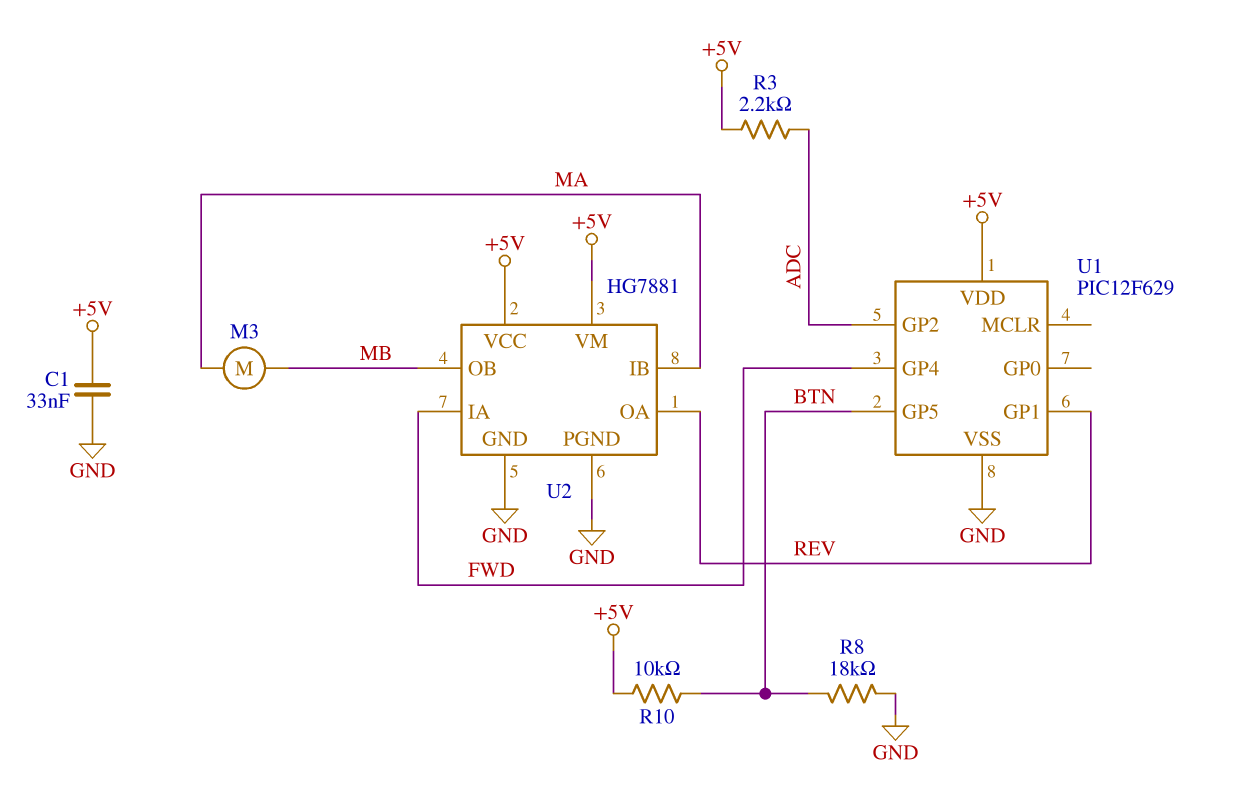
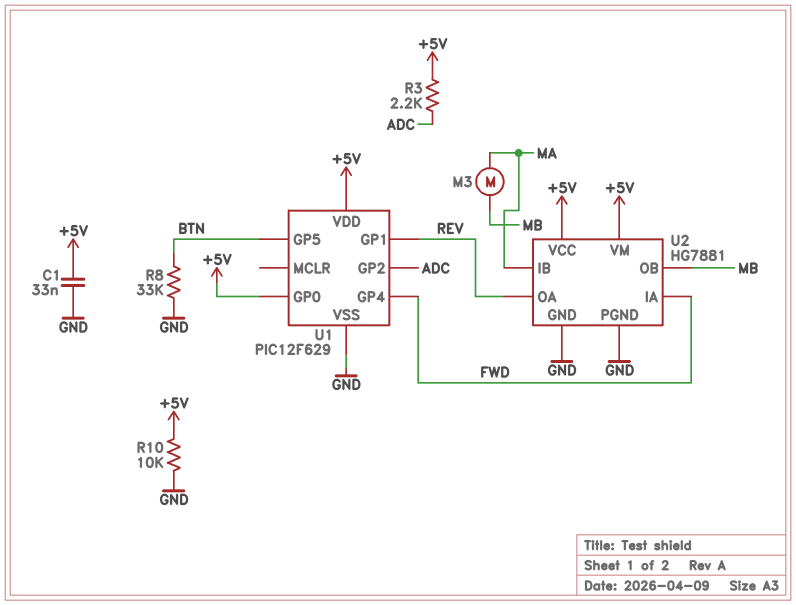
R8: 18k (BTN, GND) -> 33k (BTN, GND)
R10: 10k (+5V, BTN) -> 10k (+5V, GND)
U1 pin GP0: none -> +5V

